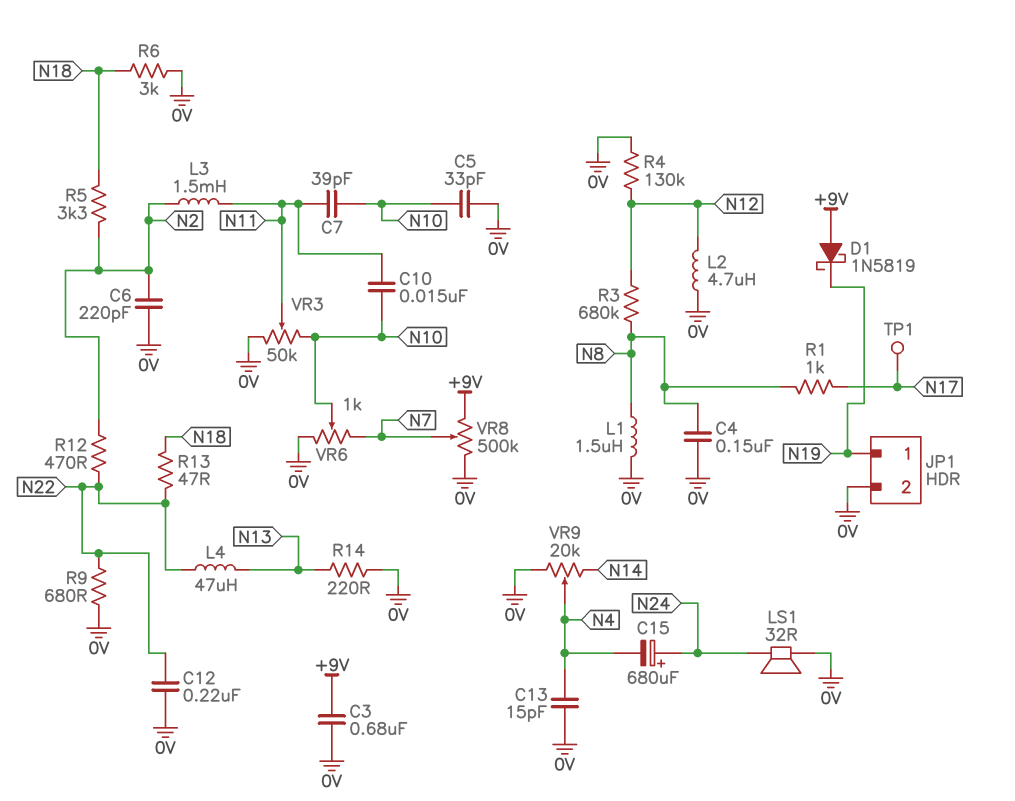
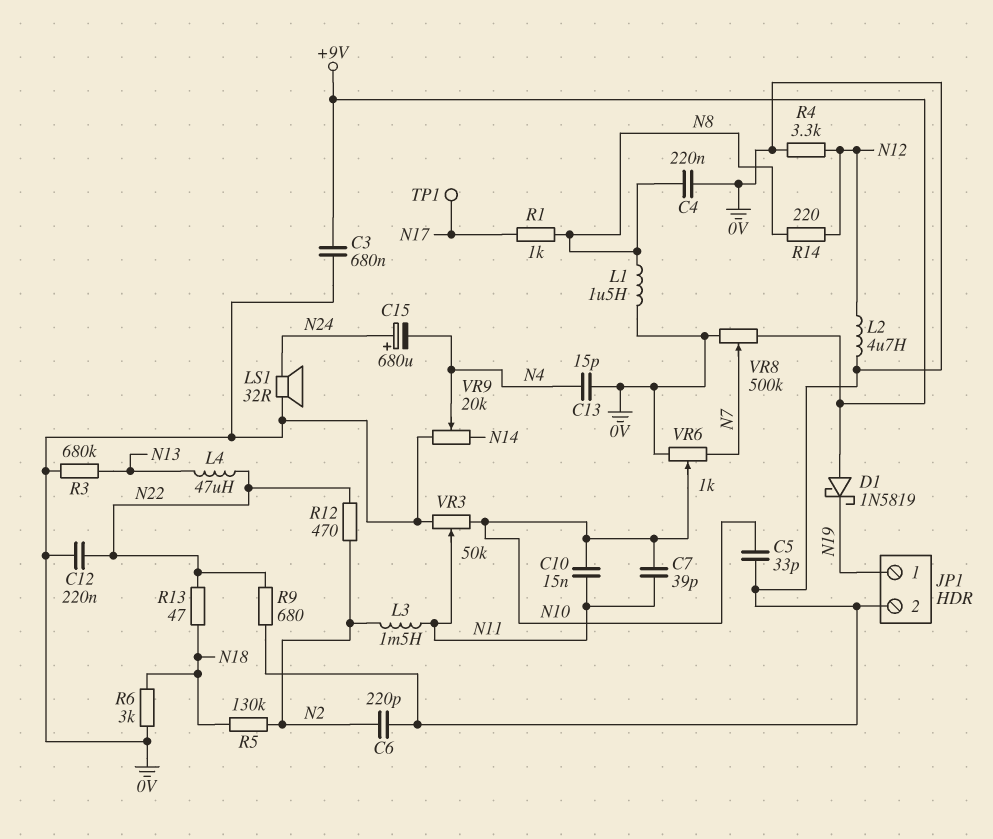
C4: 150nF (0V, N8) -> 220nF (0V, N8)
R3: 680k (N8, N12) -> 680k (0V, N13)
R4: 130k (0V, N12) -> 3.3k (0V, N12)
R5: 3.3k (N2, N18) -> 130k (N2, N18)
R14: 220 (0V, N13) -> 220 (N8, N12)

